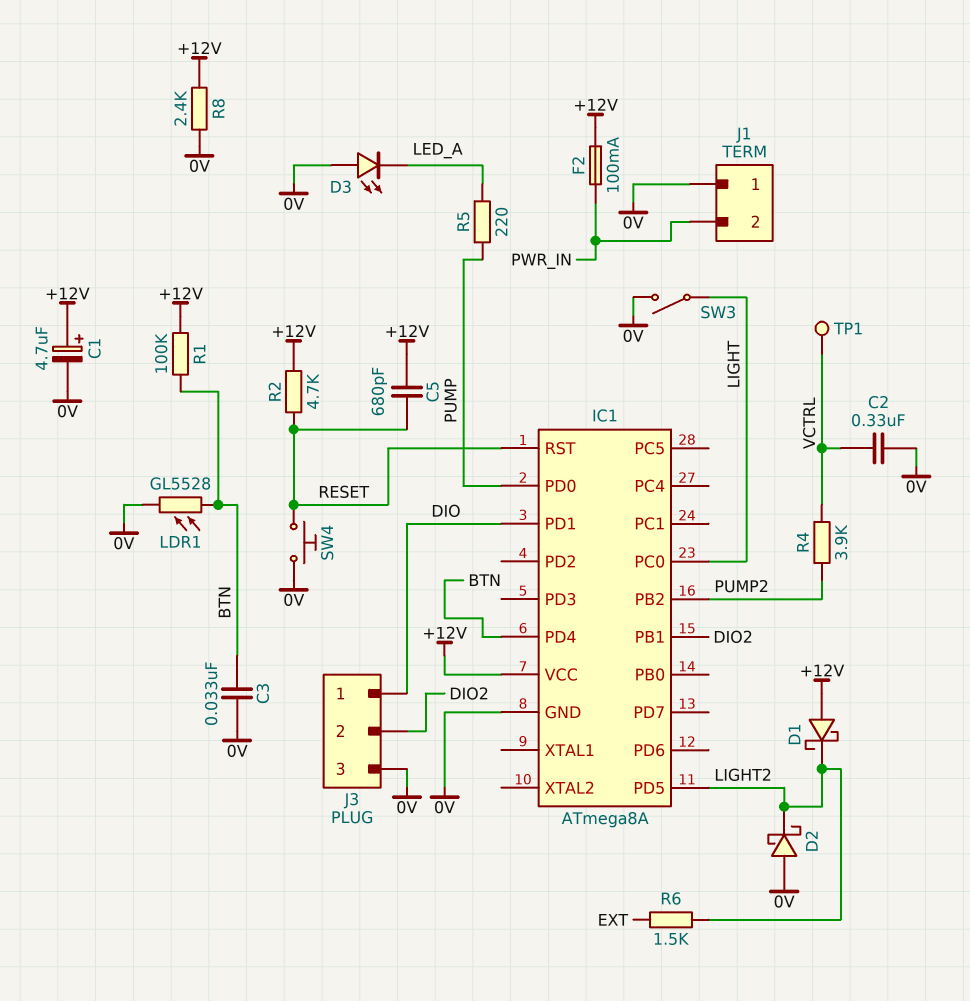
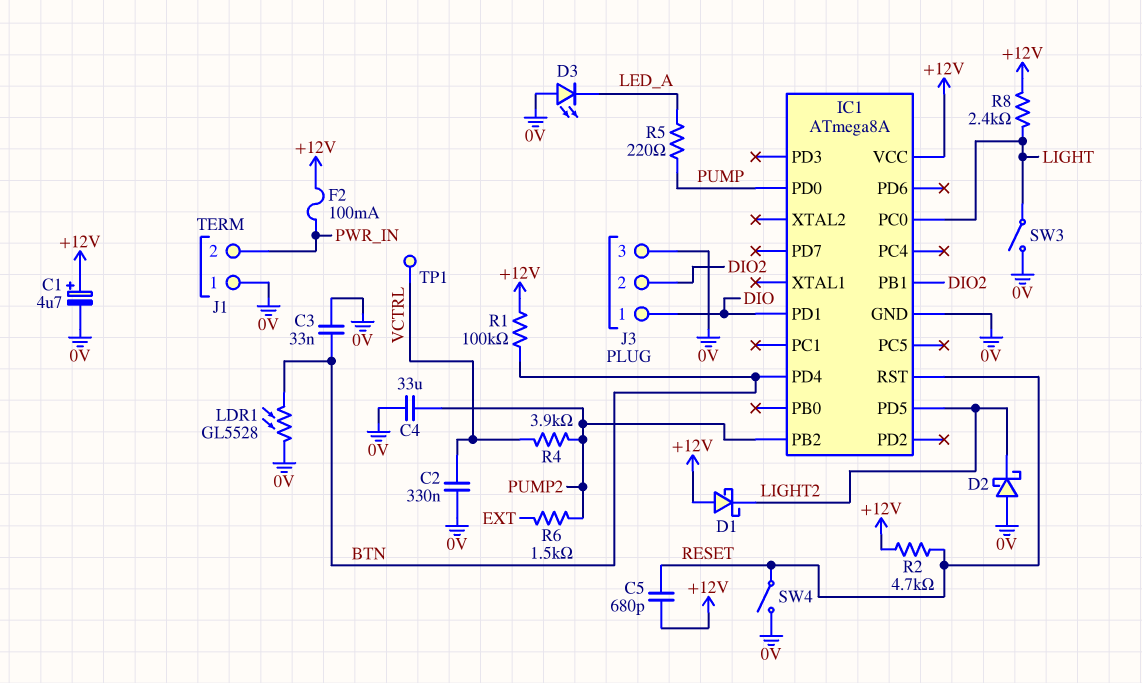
C4: none -> 33uF (0V, PUMP2)
R6: 1.5k (EXT, LIGHT2) -> 1.5k (EXT, PUMP2)
R8: 2.4k (+12V, 0V) -> 2.4k (+12V, LIGHT)
SW4: button (0V, RESET) -> switch (0V, RESET)

